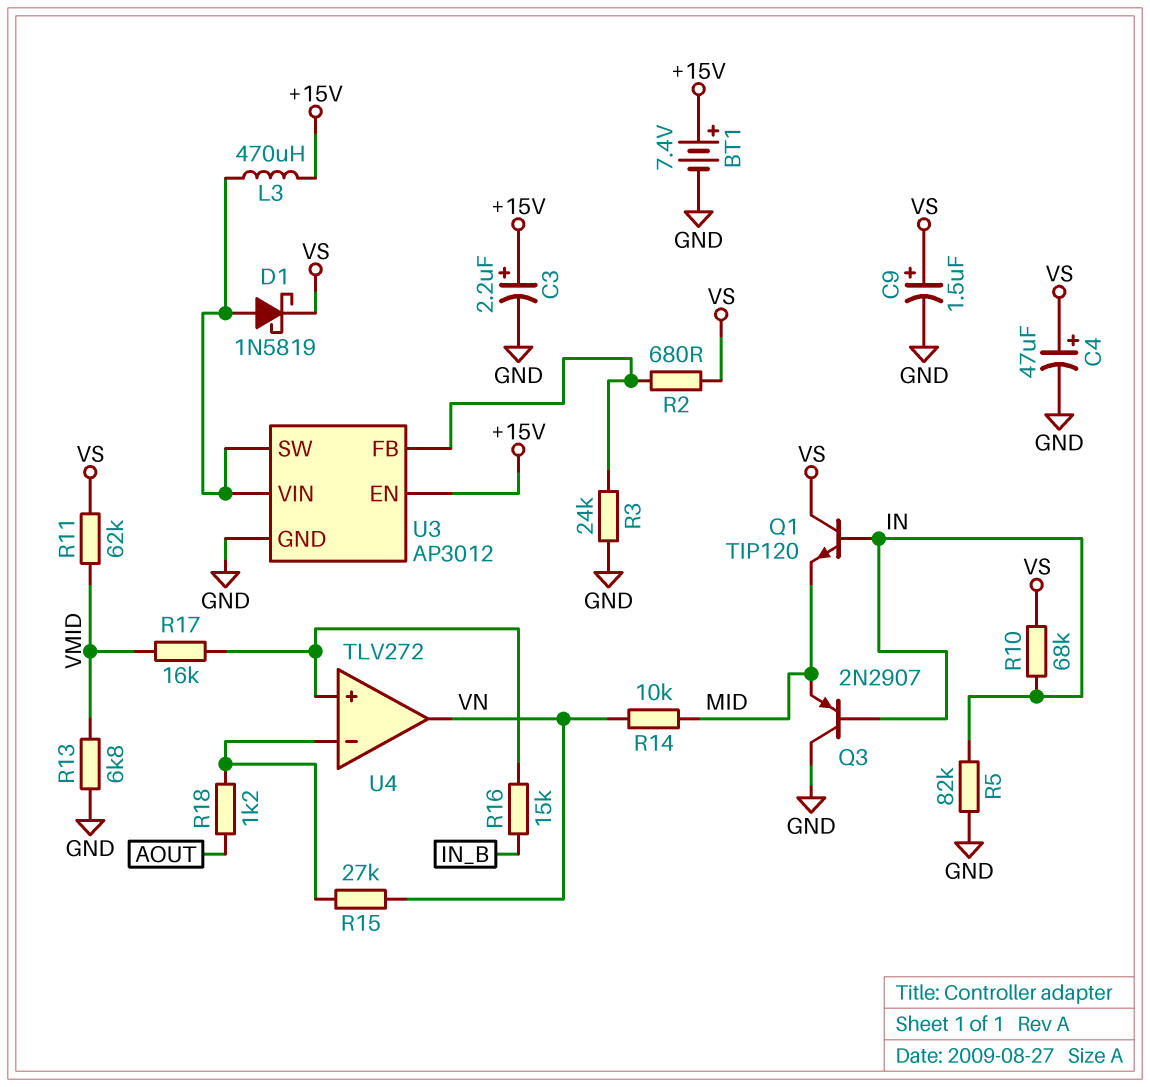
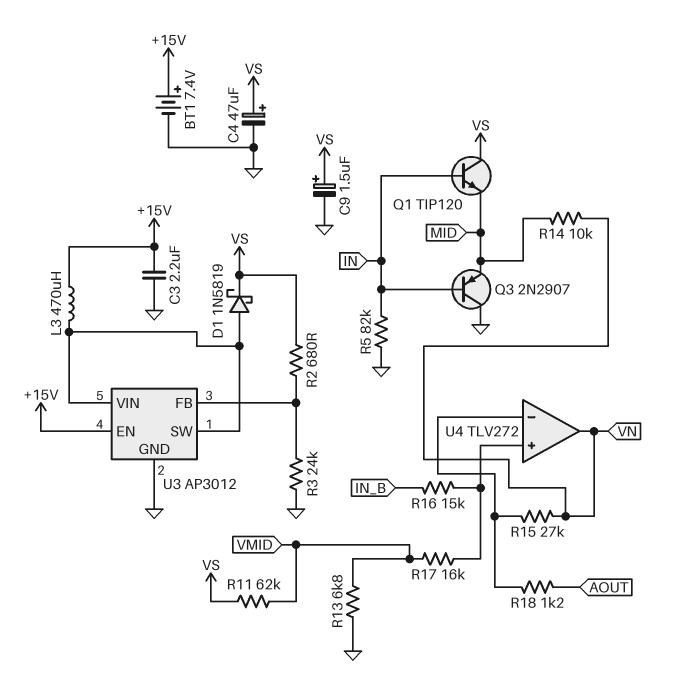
C3: 2.2uF (plus +15V, minus GND) -> 2.2uF (+15V, GND)
R10: 68k (IN, VS) -> none

